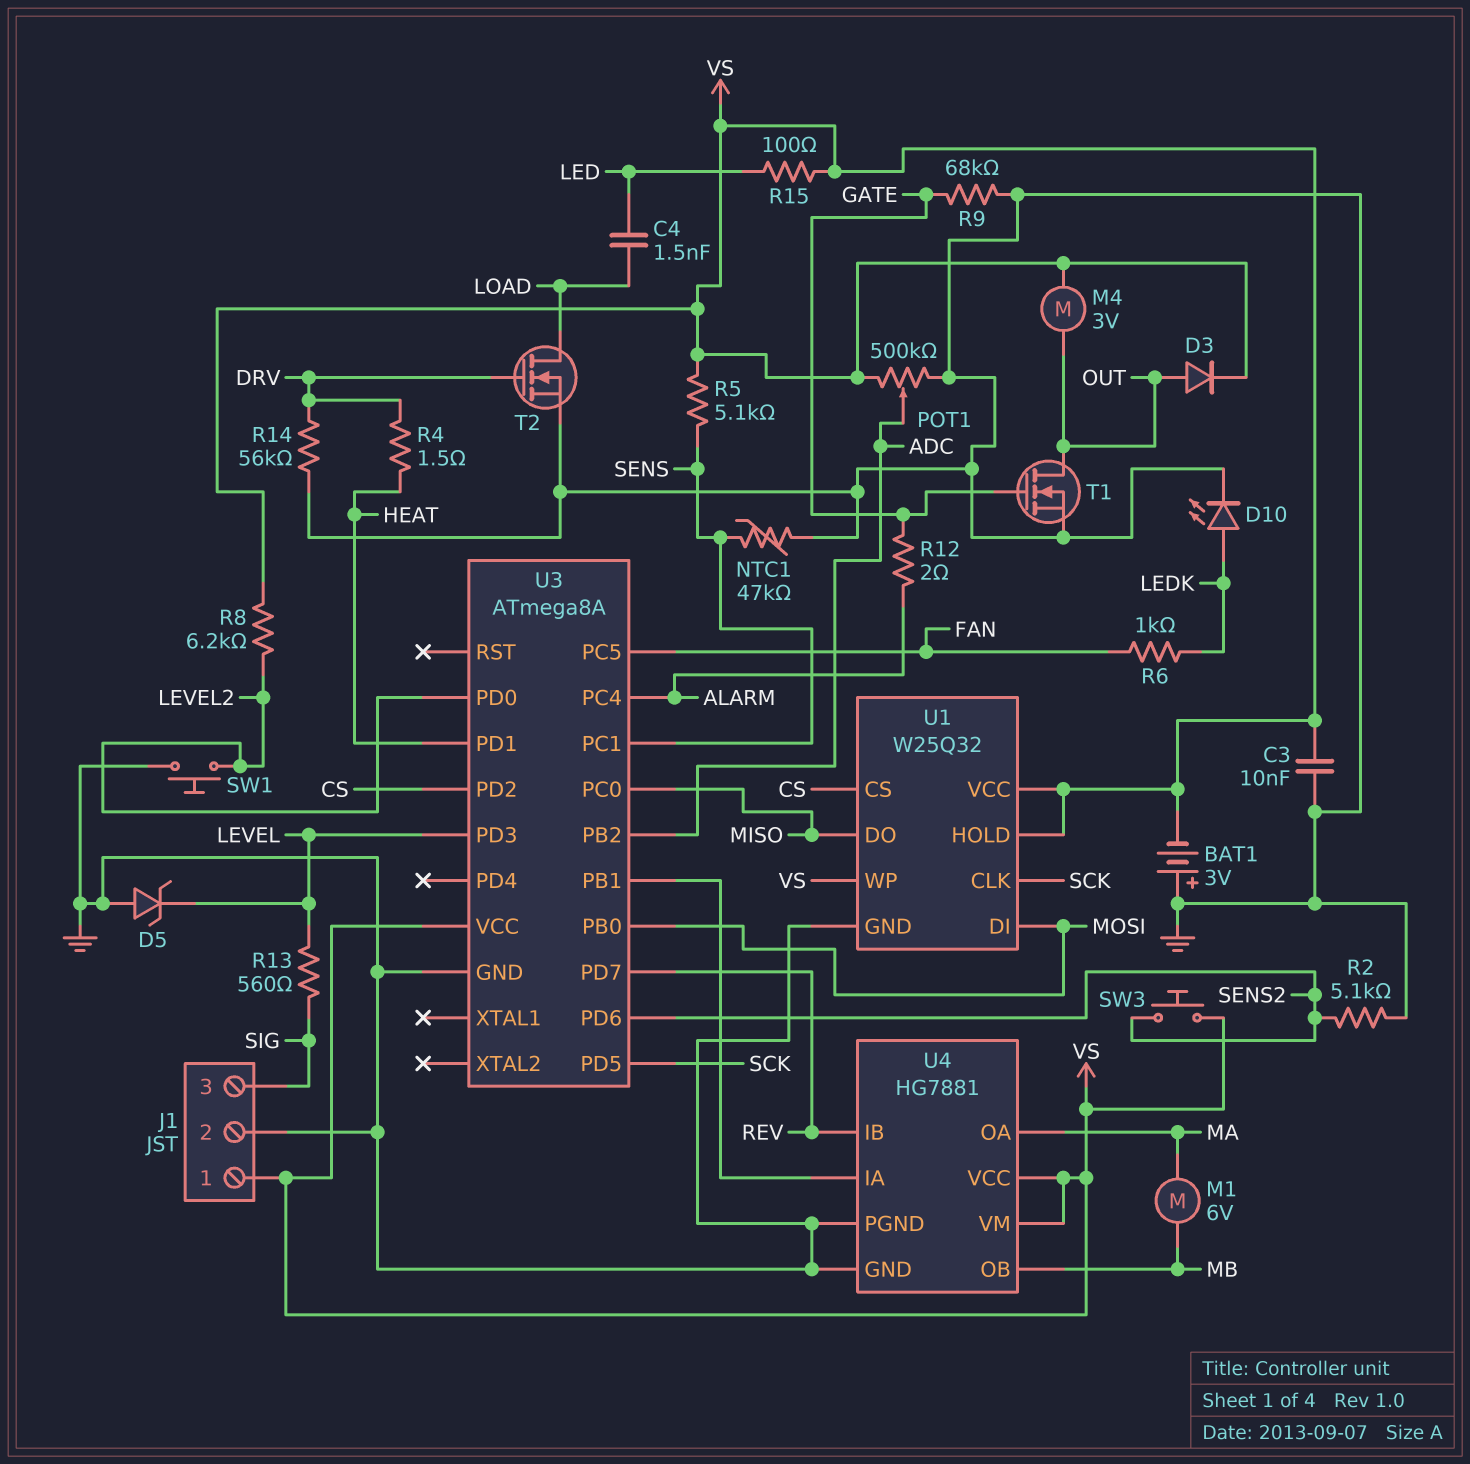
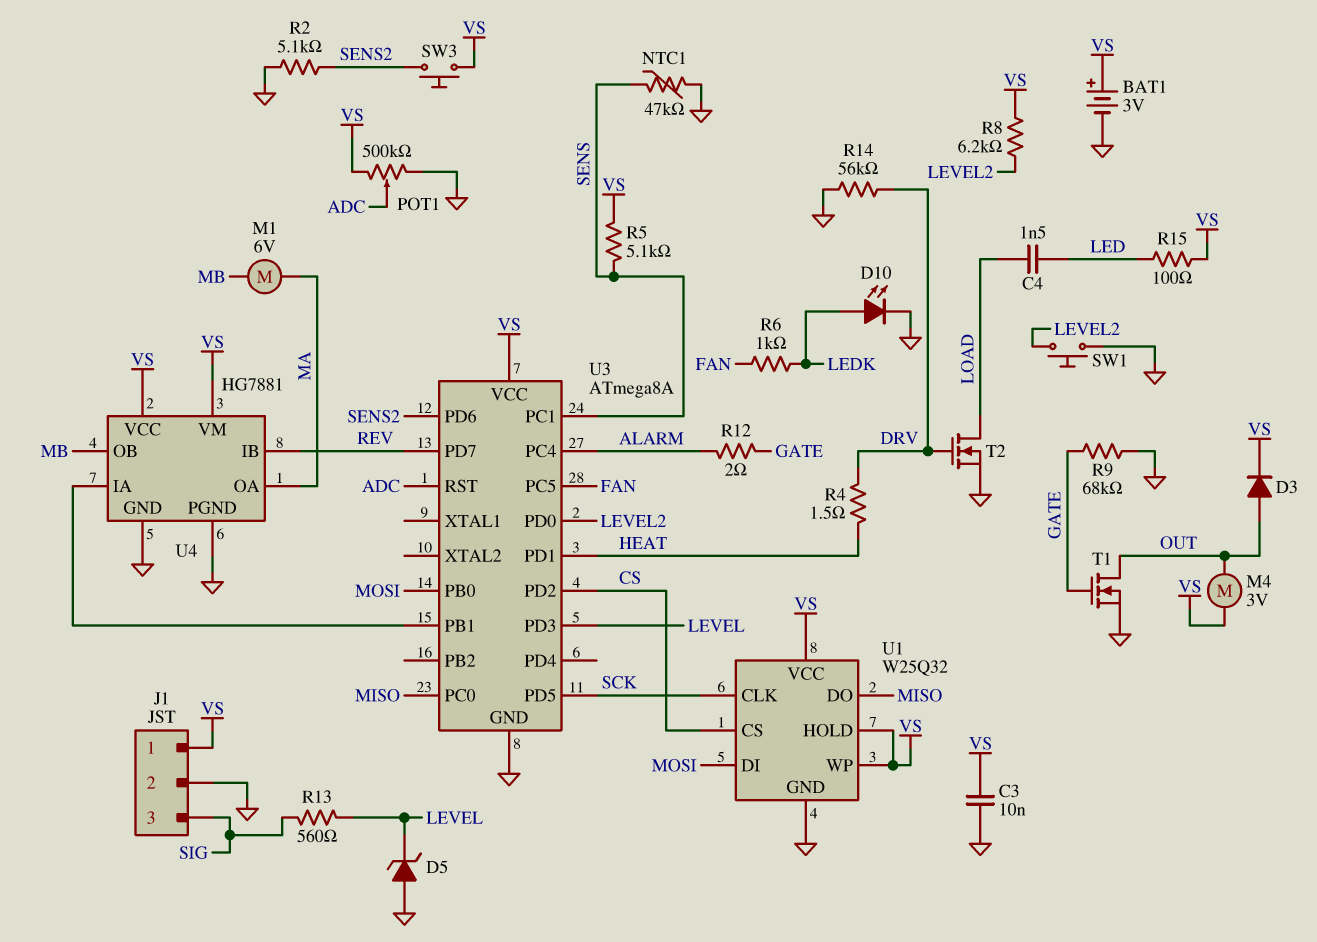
BAT1: 3V (plus GND, minus VS) -> 3V (plus VS, minus GND)
U3 pin PB2: ADC -> none
U3 pin RST: none -> ADC

